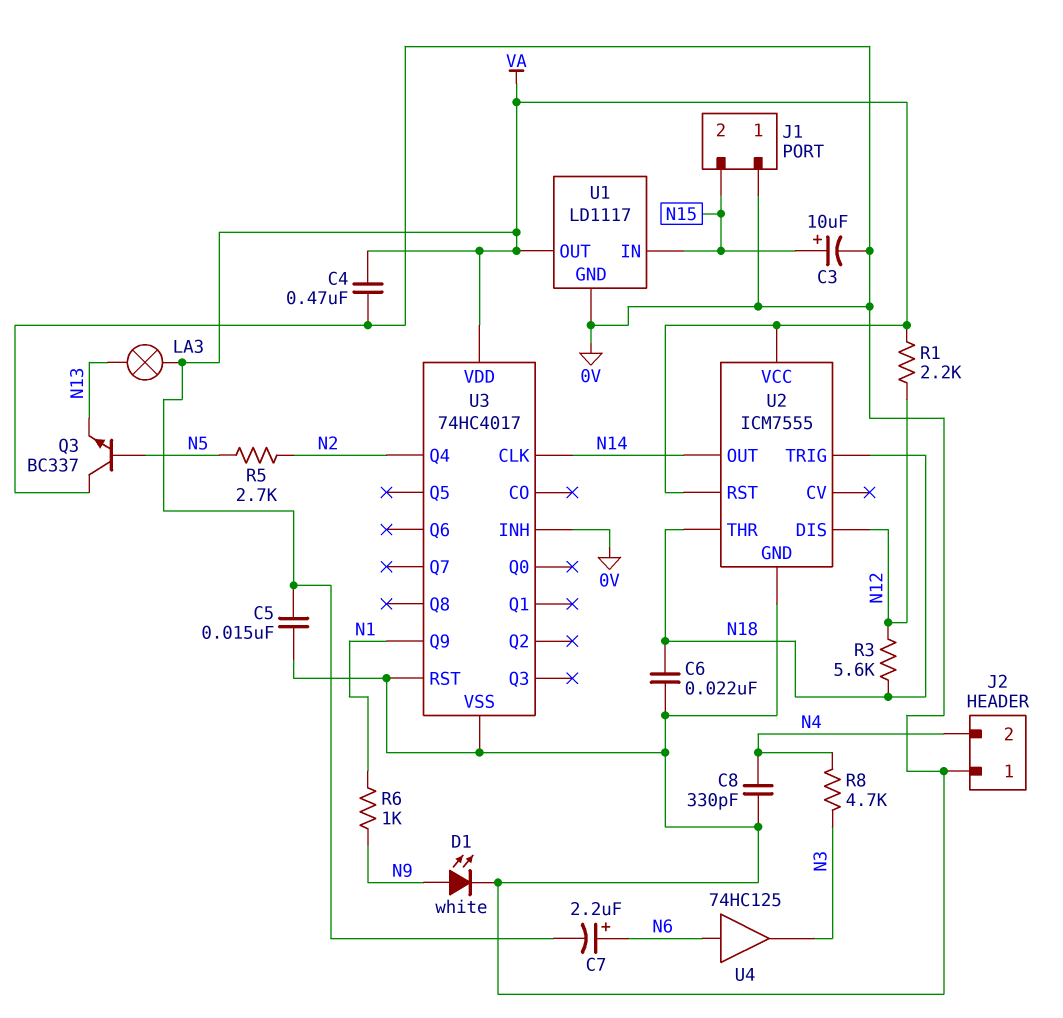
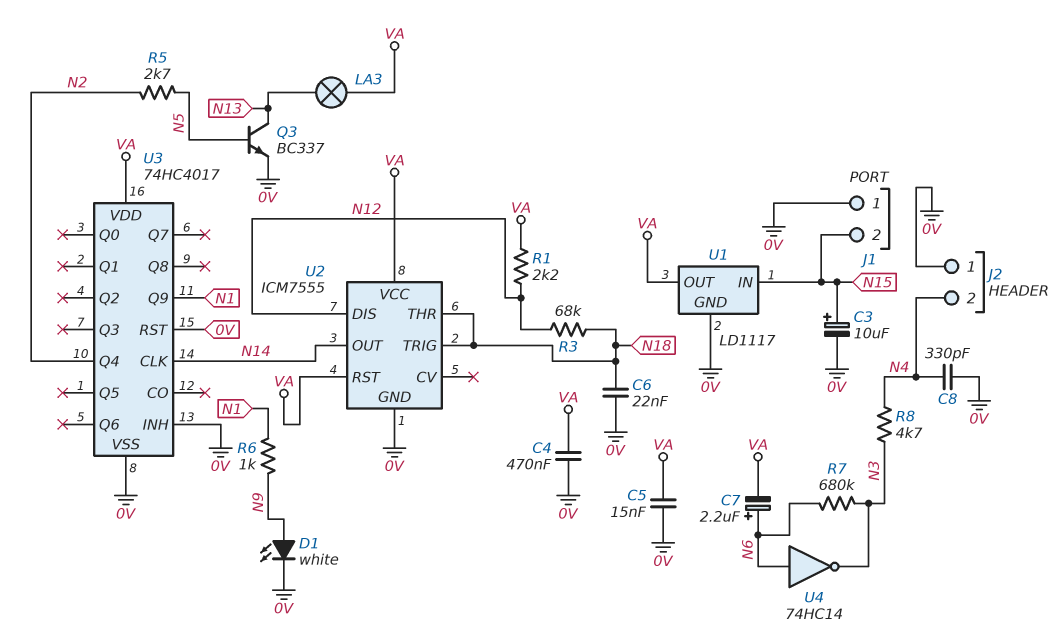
Q3: NPN BC337 (B N5, C 0V, E N13) -> NPN BC337 (B N5, C N13, E 0V)
R3: 5.6k (N12, N18) -> 68k (N12, N18)
R7: none -> 680k (N3, N6)
U4: buffer 74HC125 (in N6, out N3) -> NOT 74HC14 (in N6, out N3)

